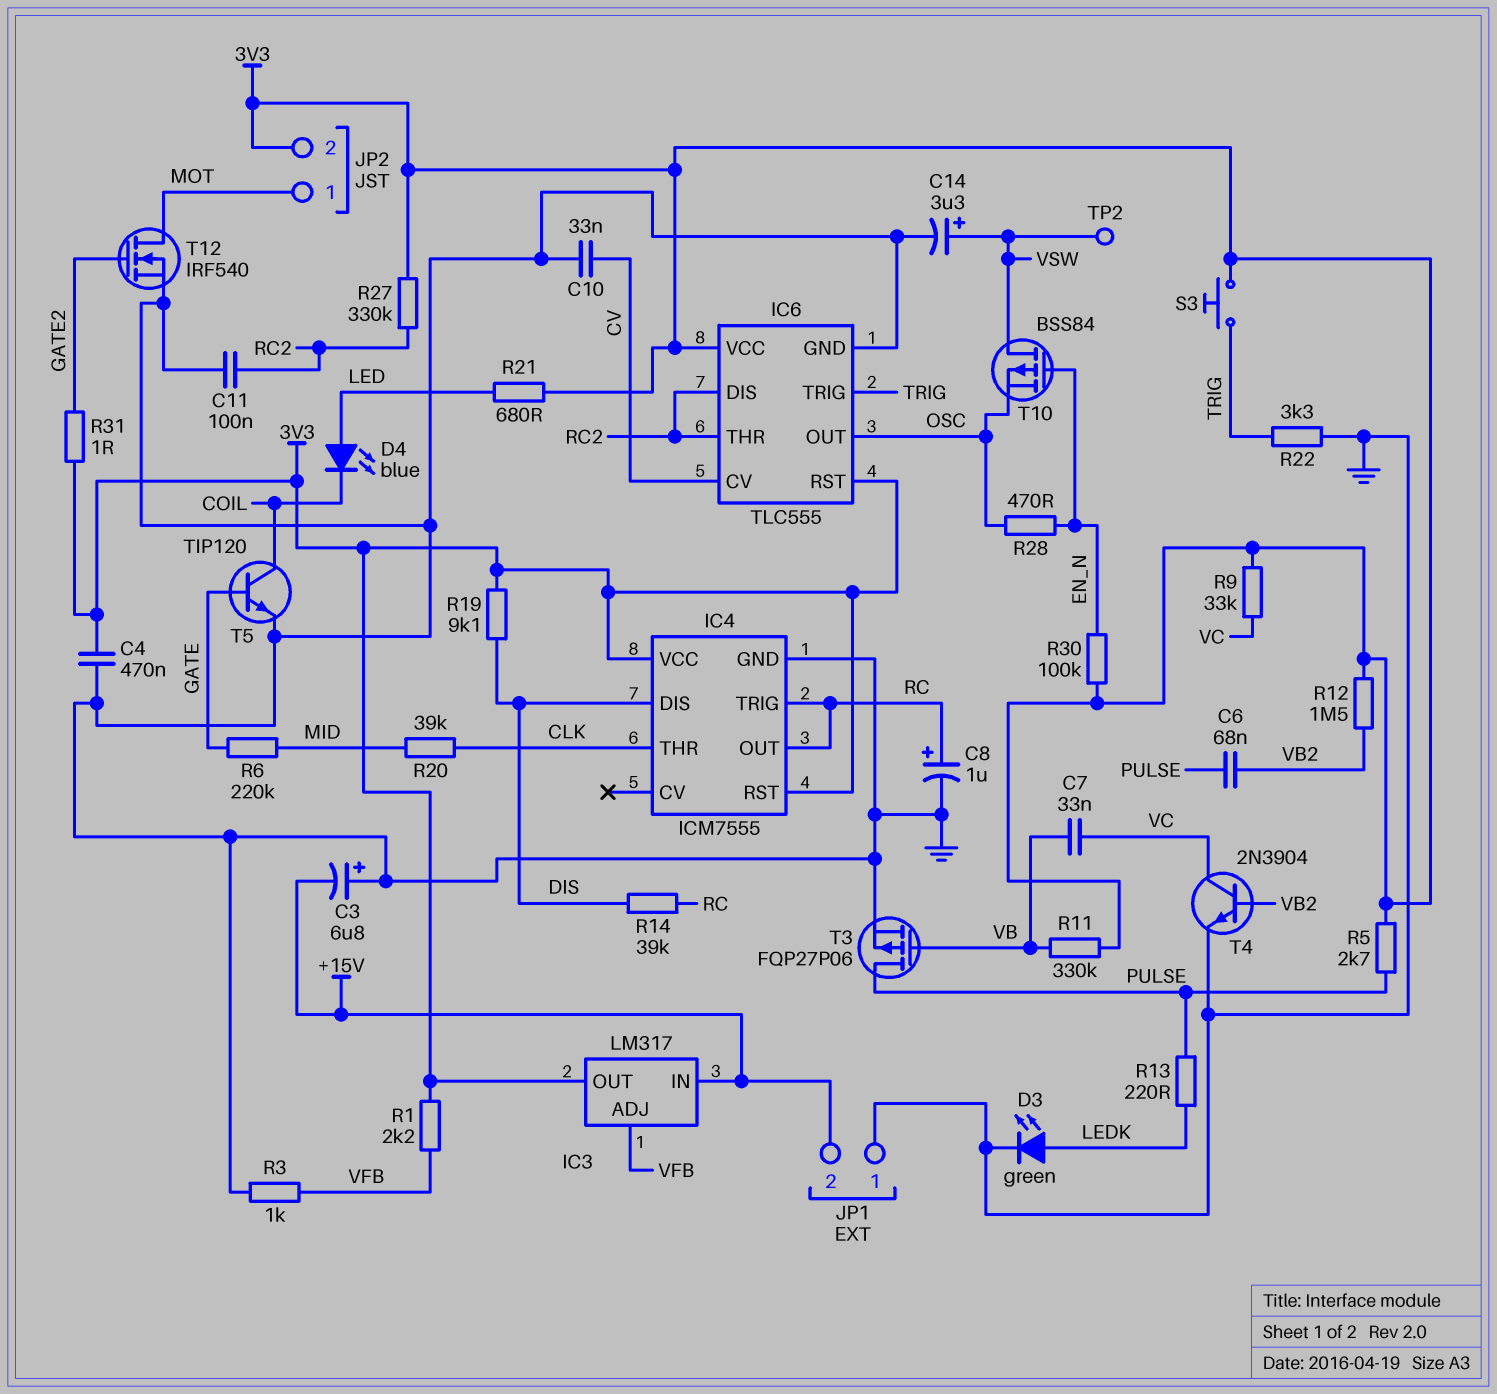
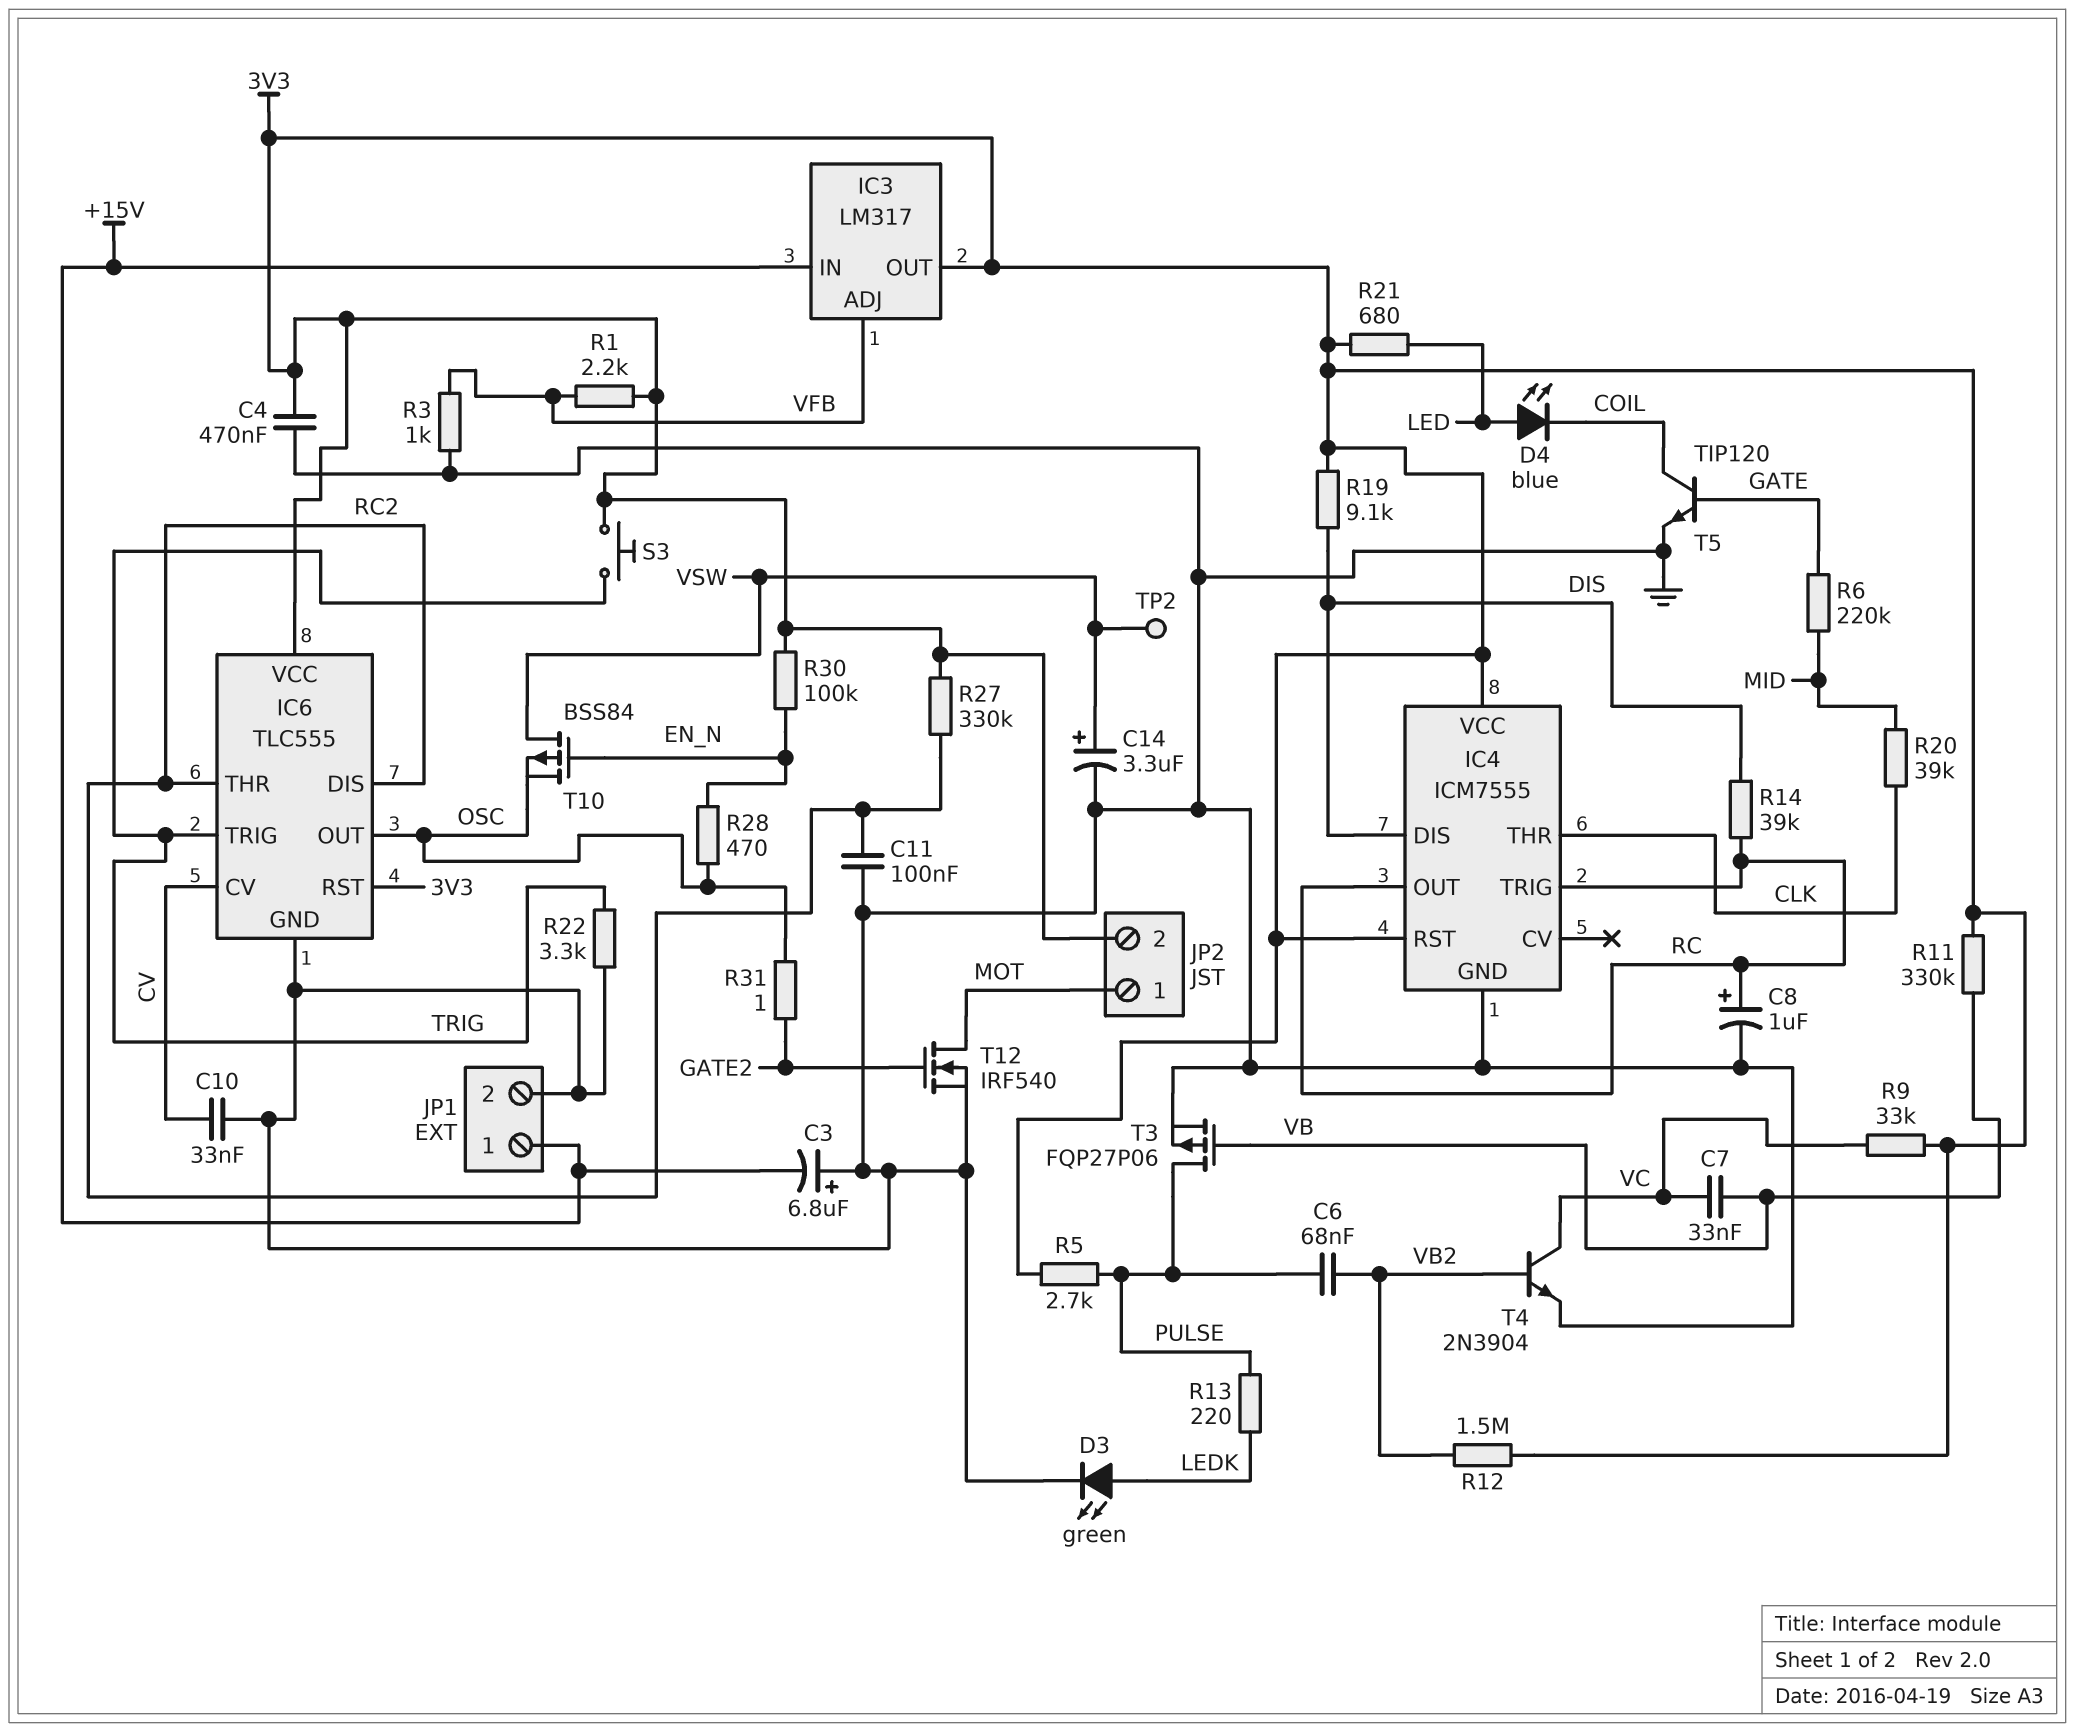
JP1 pin 1: GND -> +15V
JP1 pin 2: +15V -> GND
R31: 1 (3V3, GATE2) -> 1 (GATE2, OSC)

